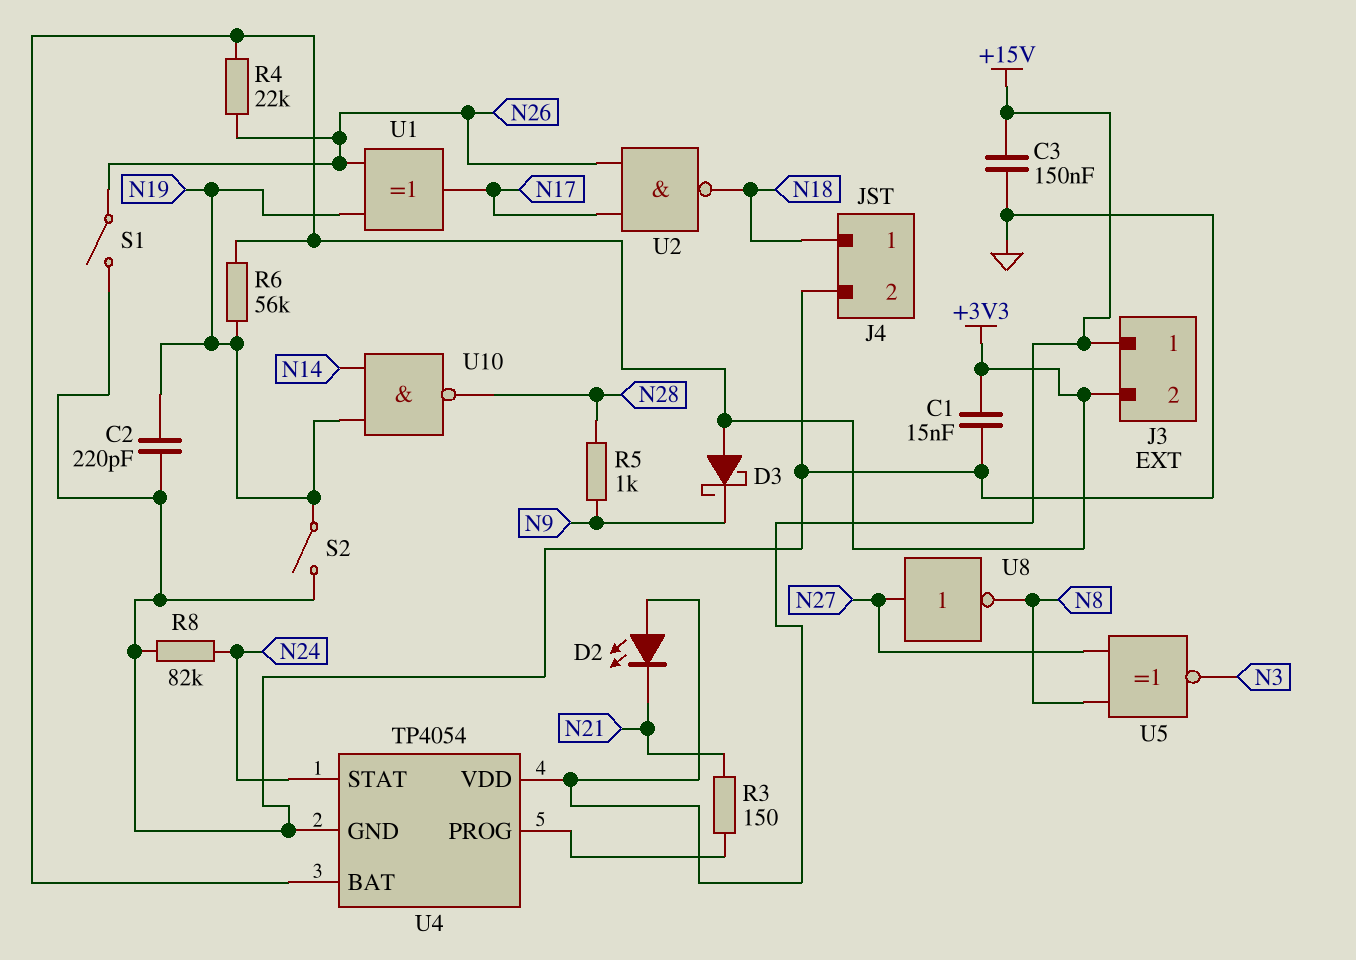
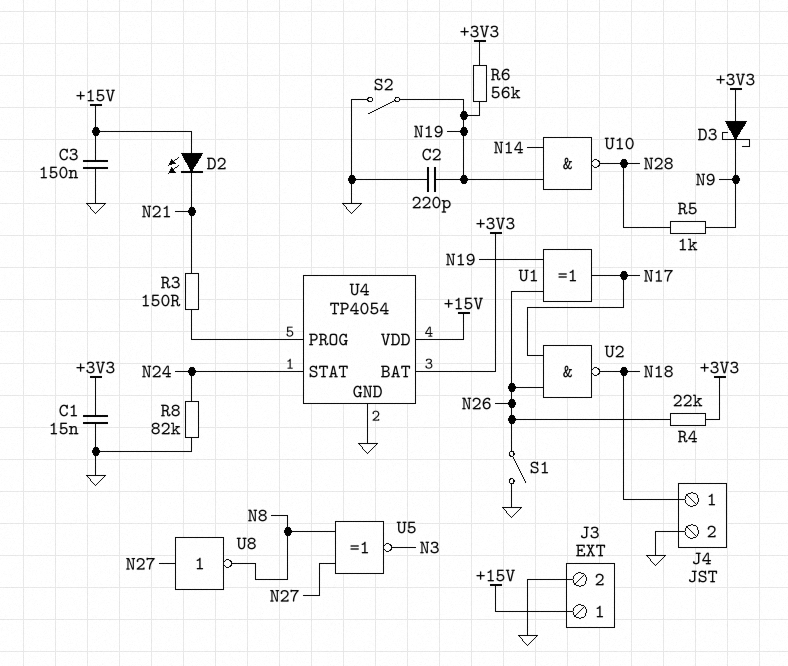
J3 pin 2: +3V3 -> GND

